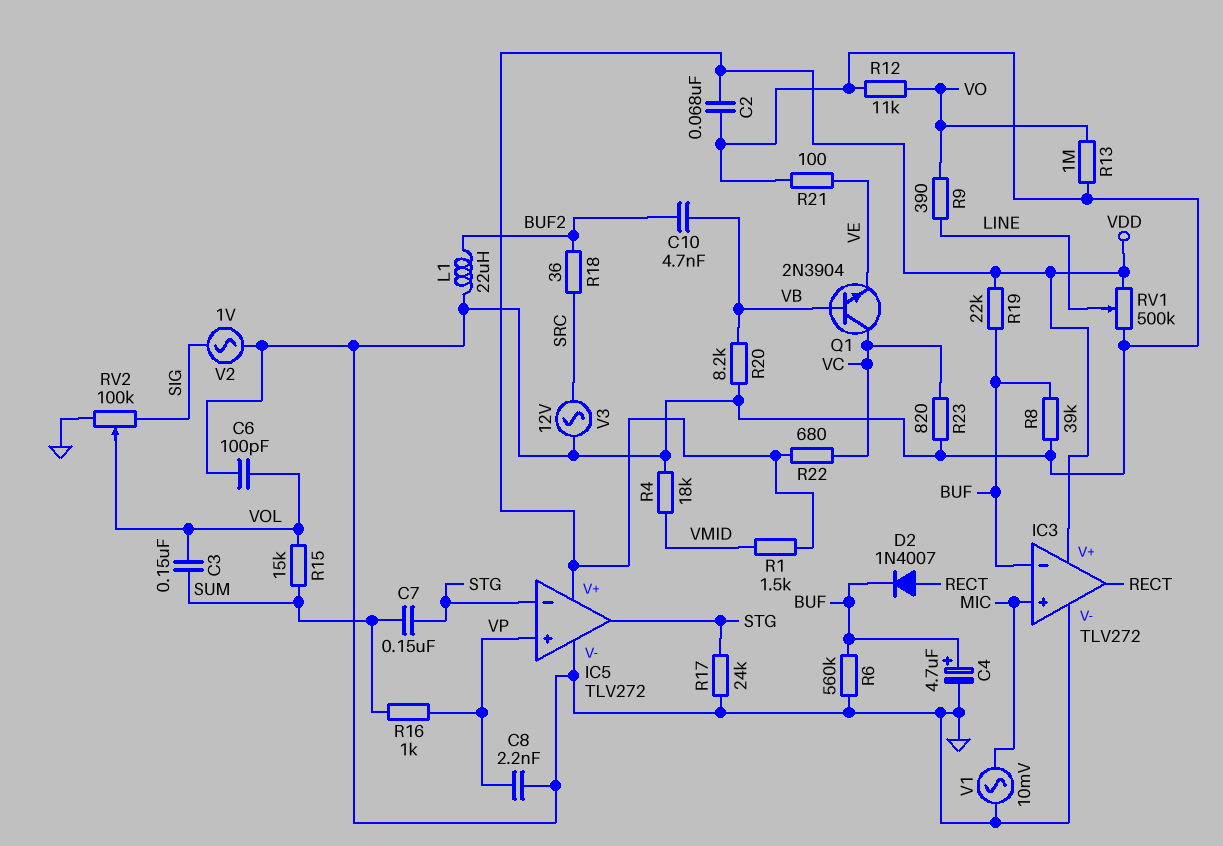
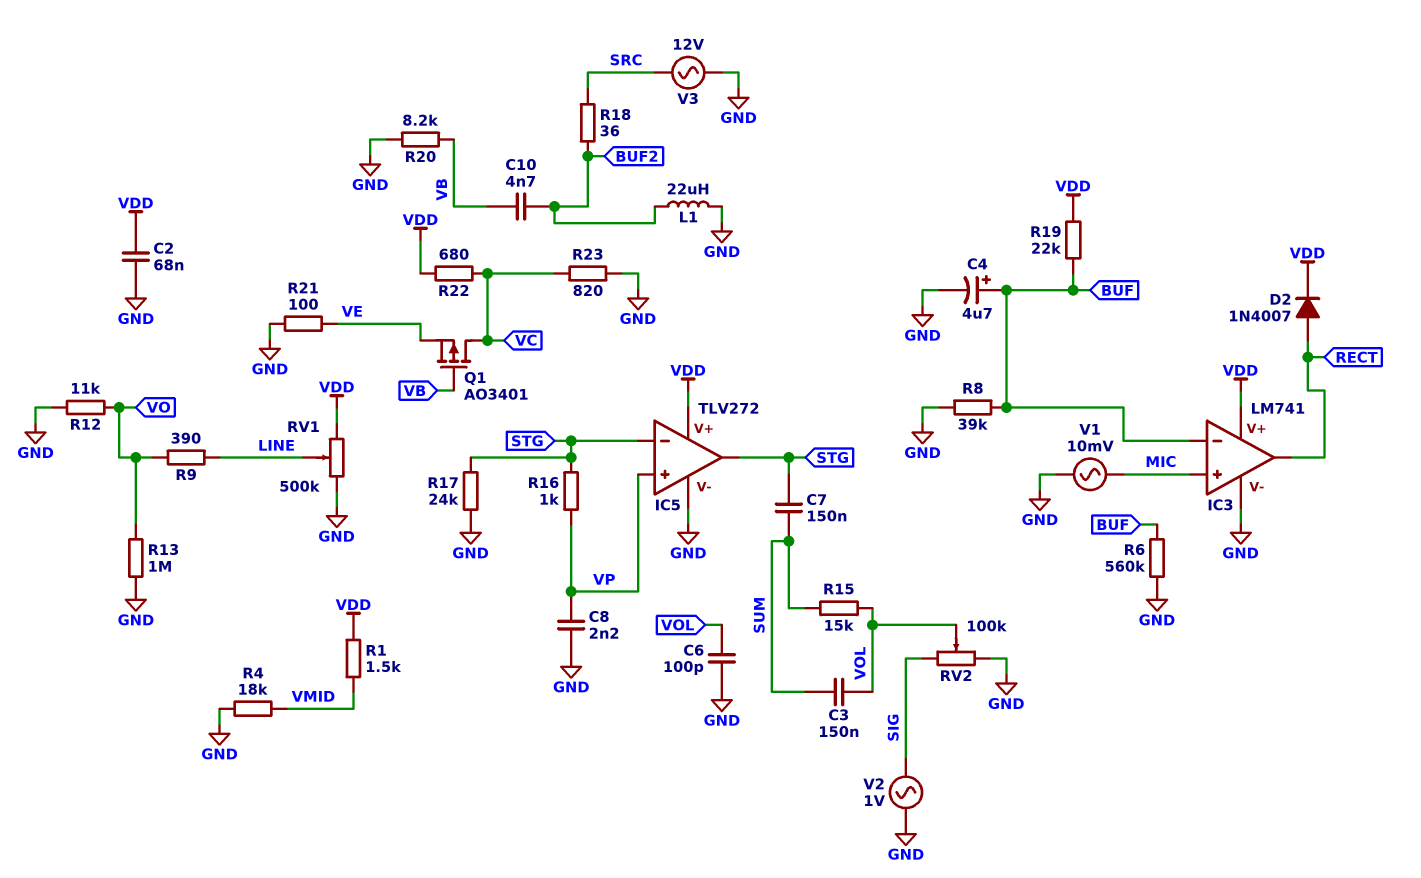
D2: diode 1N4007 (A RECT, K BUF) -> diode 1N4007 (A RECT, K VDD)
IC3: TLV272 -> LM741
Q1: NPN 2N3904 (B VB, C VC, E VE) -> PMOS AO3401 (G VB, D VC, S VE)
R16: 1k (SUM, VP) -> 1k (STG, VP)

